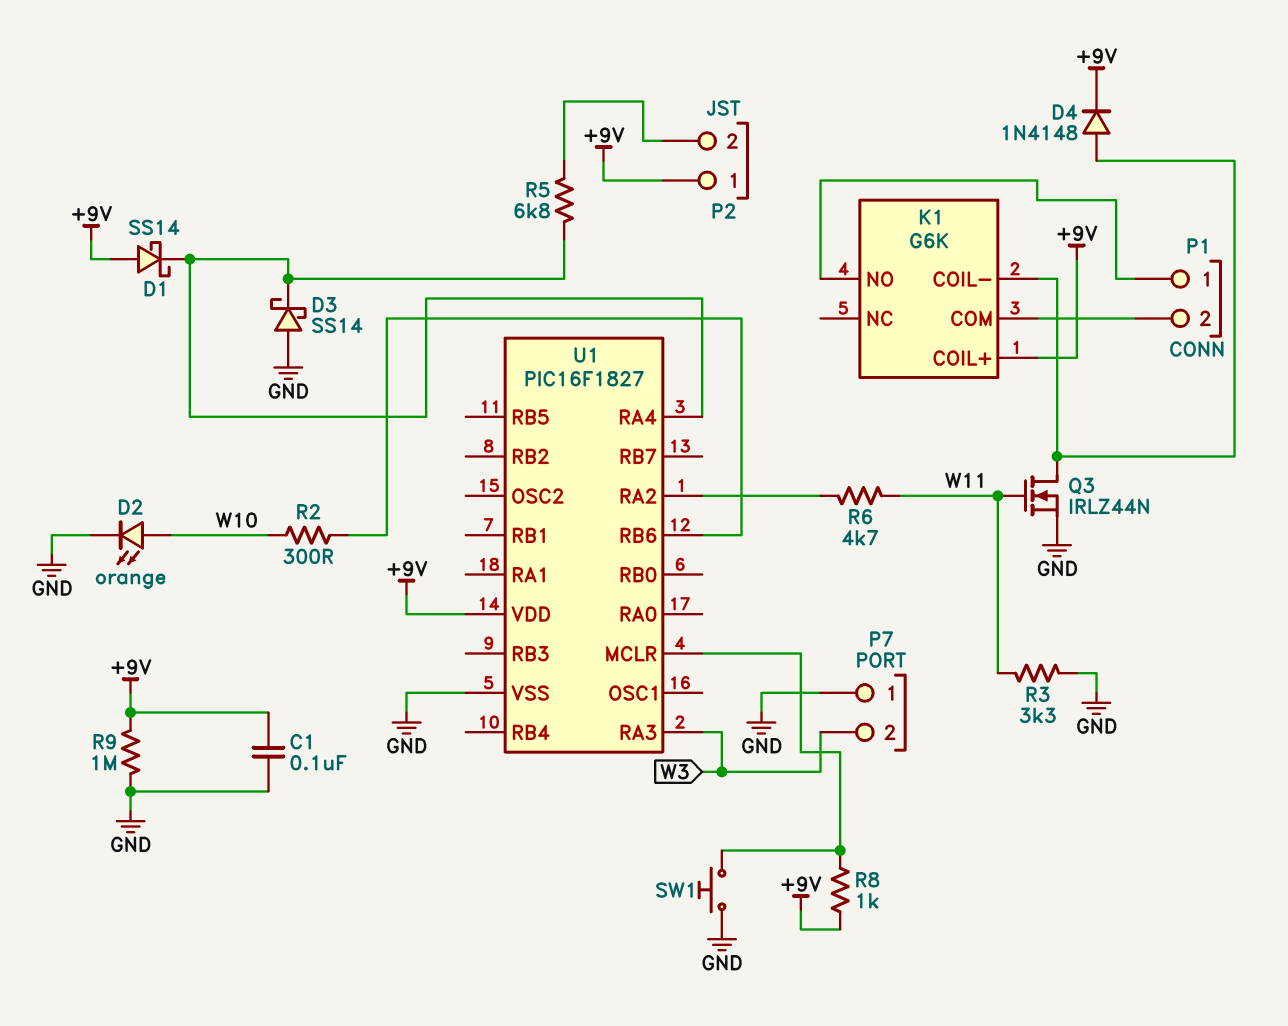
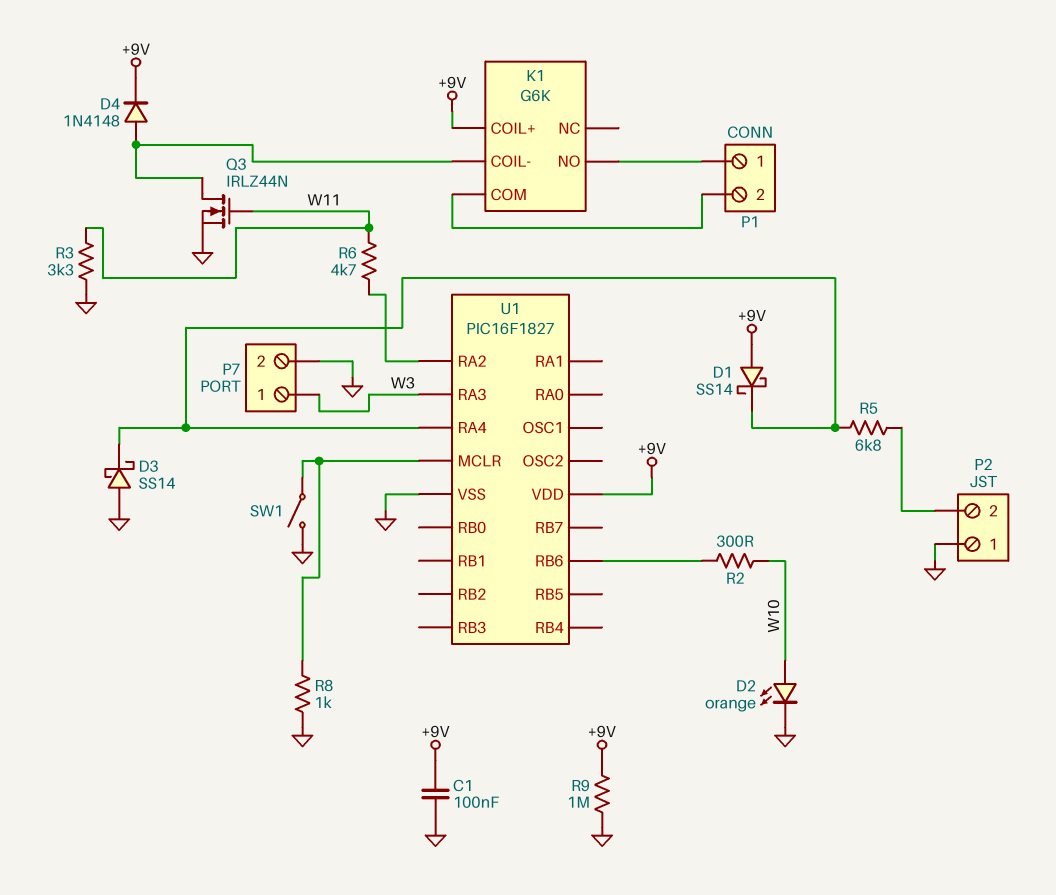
P2 pin 1: +9V -> GND
P7 pin 1: GND -> W3
P7 pin 2: W3 -> GND
R8: 1k (+9V, U1/MCLR) -> 1k (GND, U1/MCLR)
SW1: button (GND, U1/MCLR) -> switch (GND, U1/MCLR)

